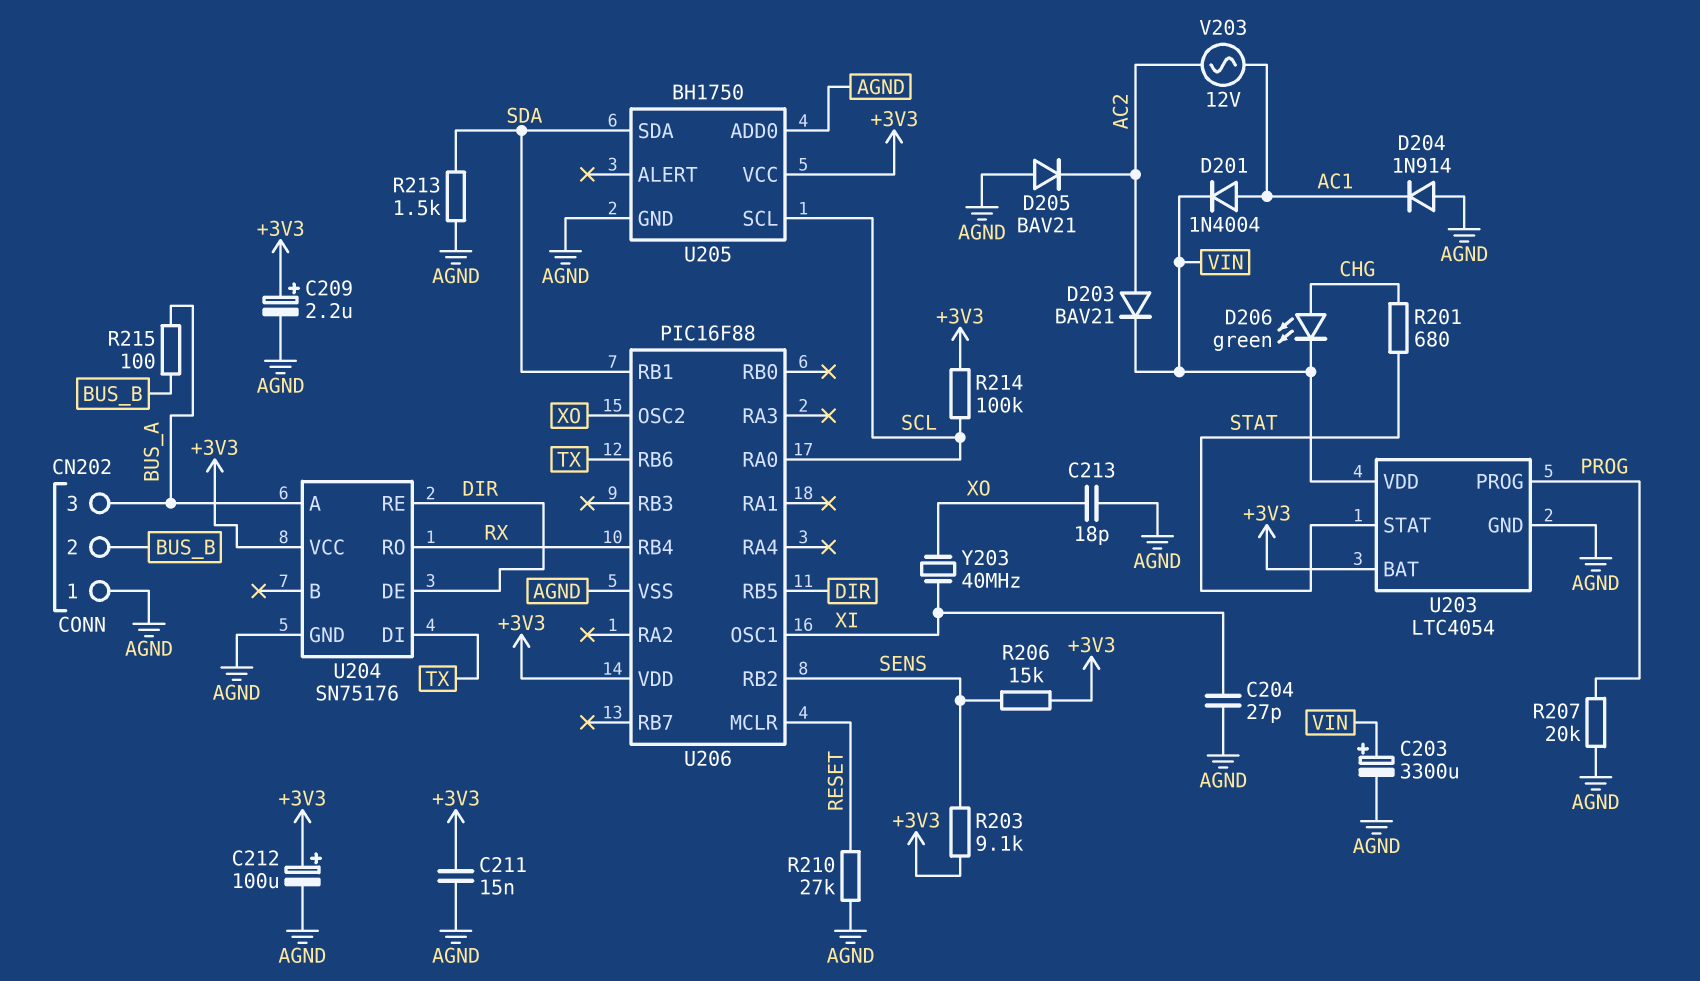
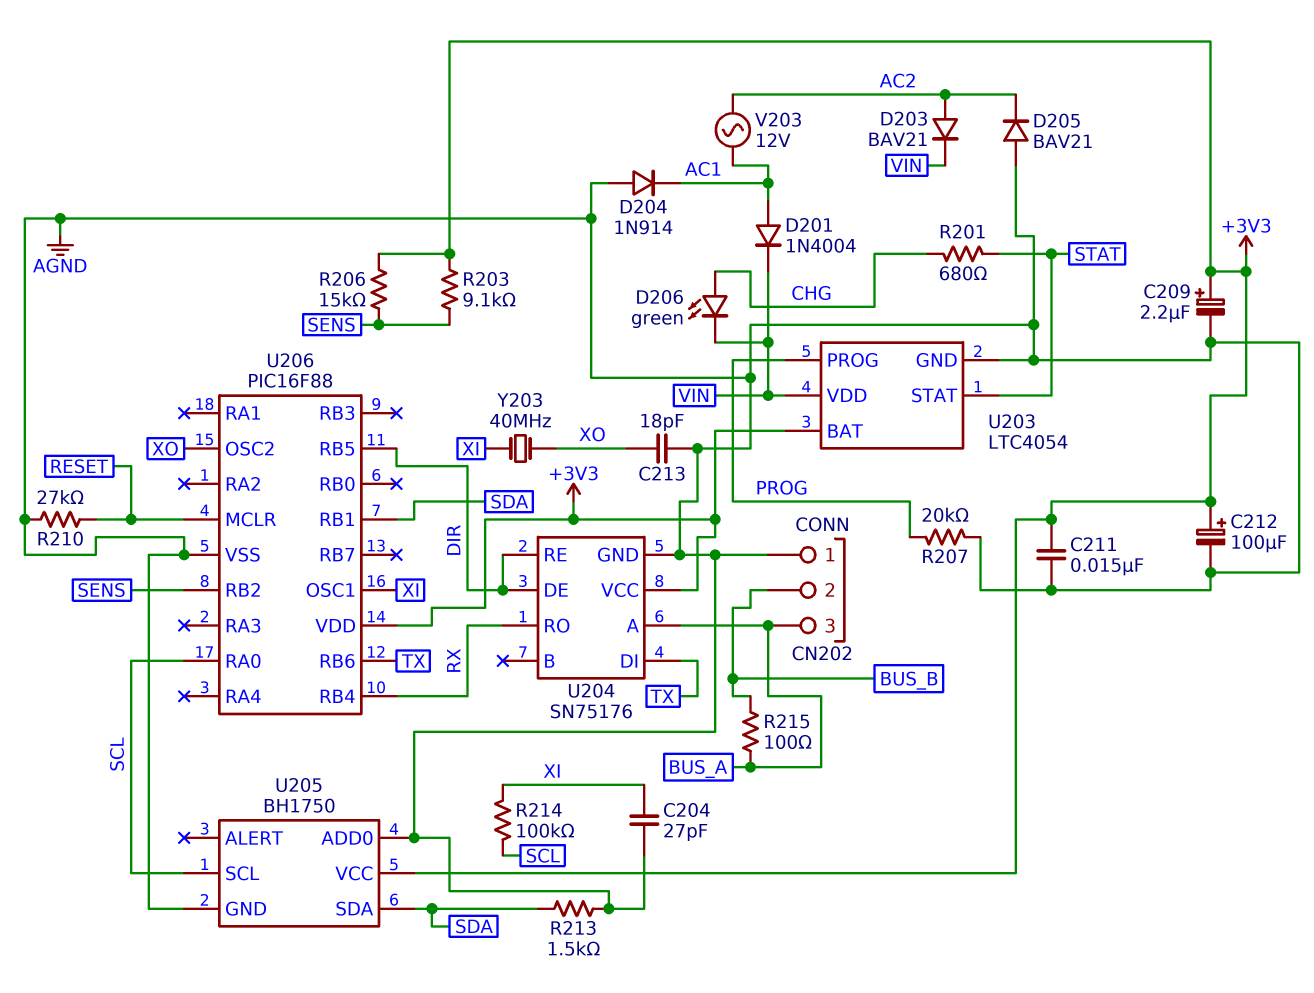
C203: 3300uF (plus VIN, minus AGND) -> none
R214: 100k (+3V3, SCL) -> 100k (SCL, XI)

